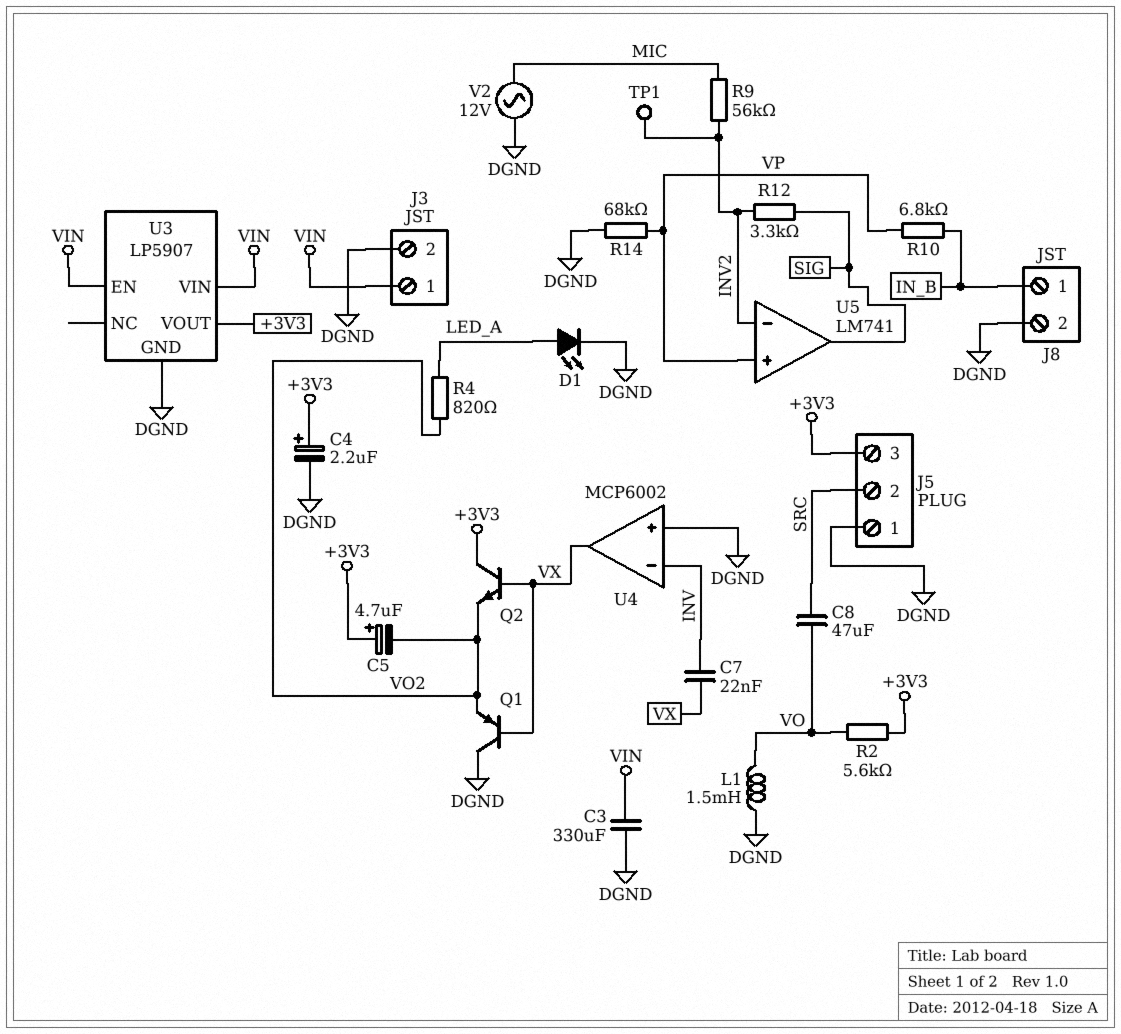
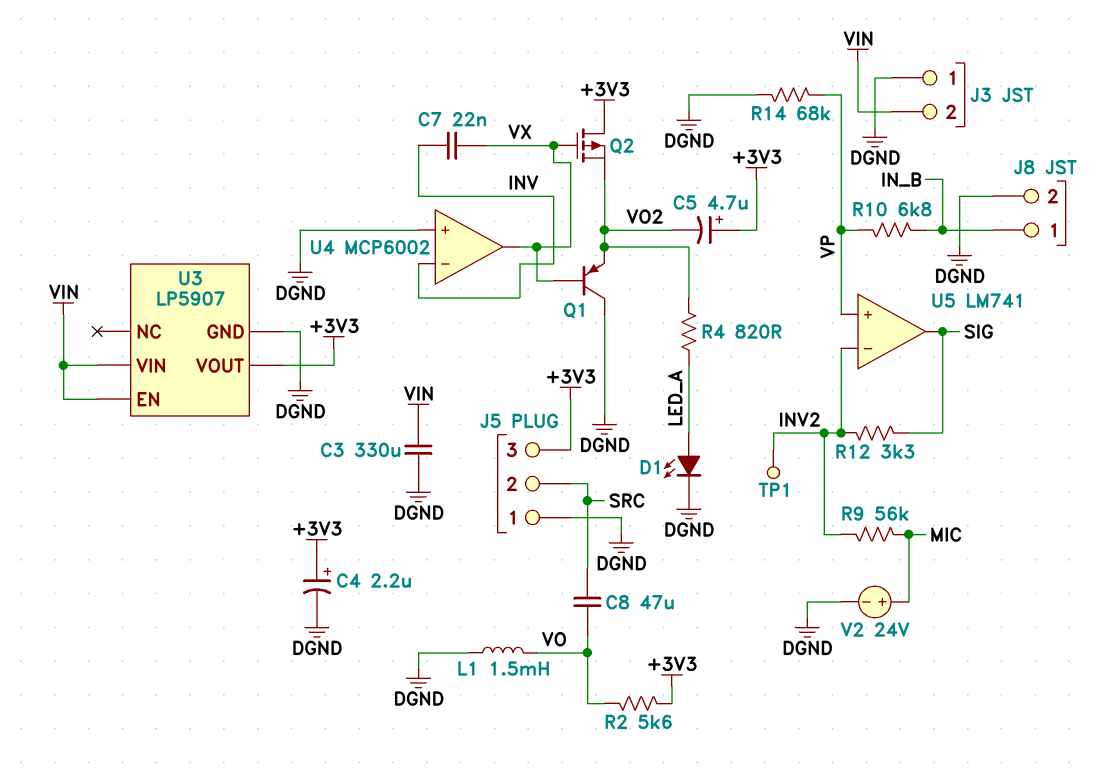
J3 pin 1: VIN -> DGND
J3 pin 2: DGND -> VIN
Q2: NPN (B VX, C +3V3, E VO2) -> PMOS (G VX, D +3V3, S VO2)
V2: AC 12V (DGND, MIC) -> 24V (plus MIC, minus DGND)

